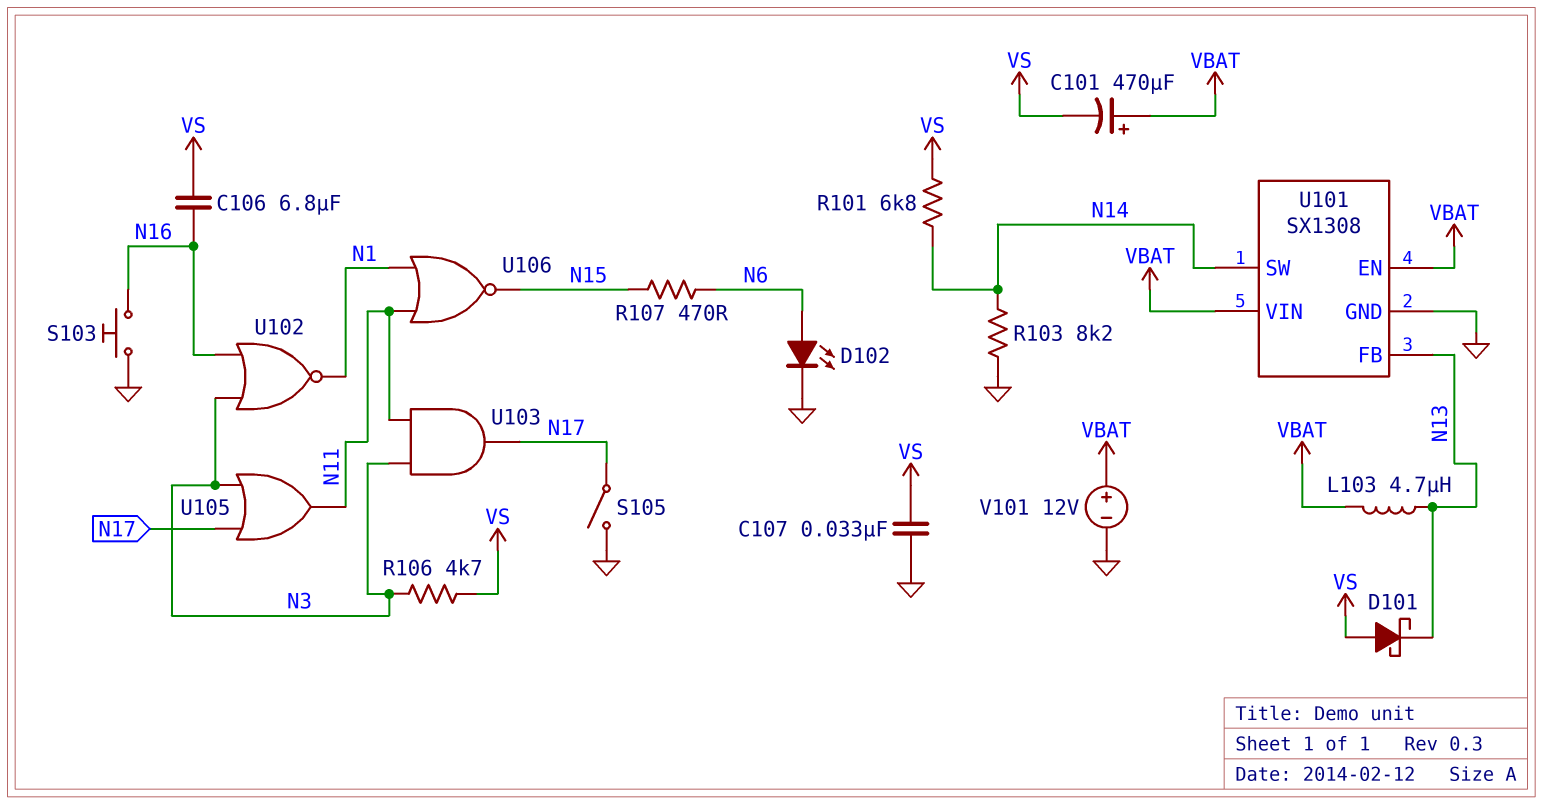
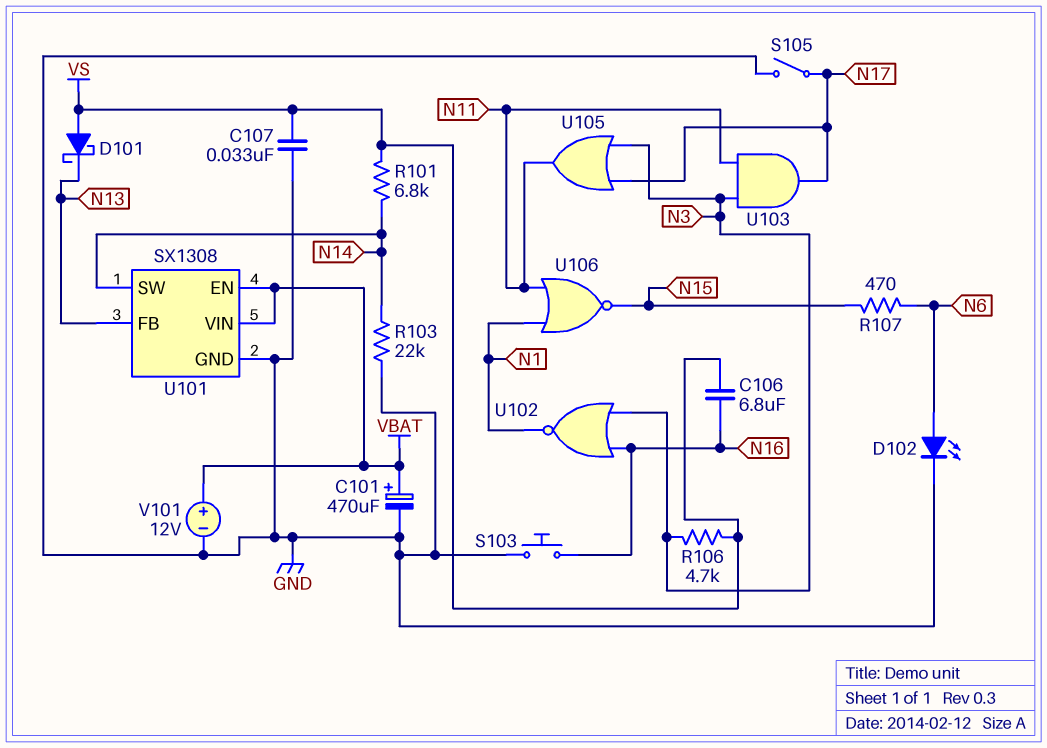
C101: 470uF (plus VBAT, minus VS) -> 470uF (plus VBAT, minus GND)
L103: 4.7uH (N13, VBAT) -> none
R103: 8.2k (GND, N14) -> 22k (GND, N14)

